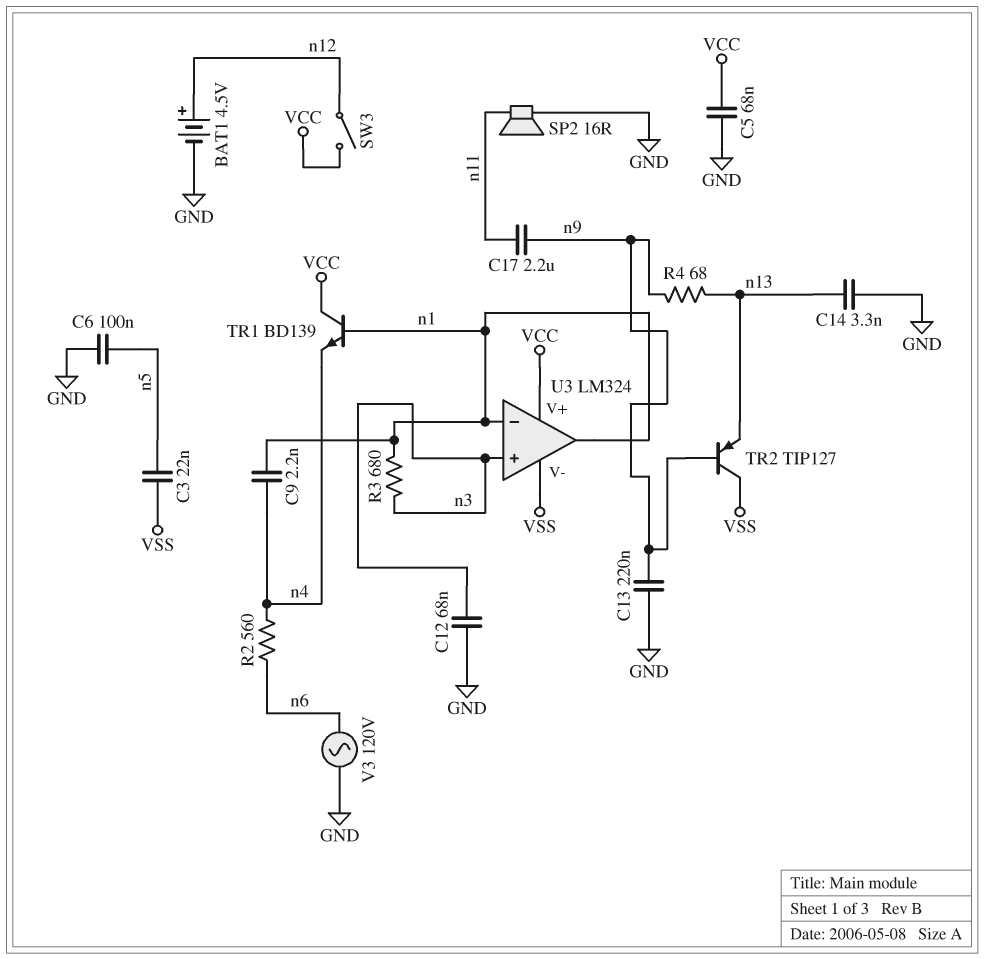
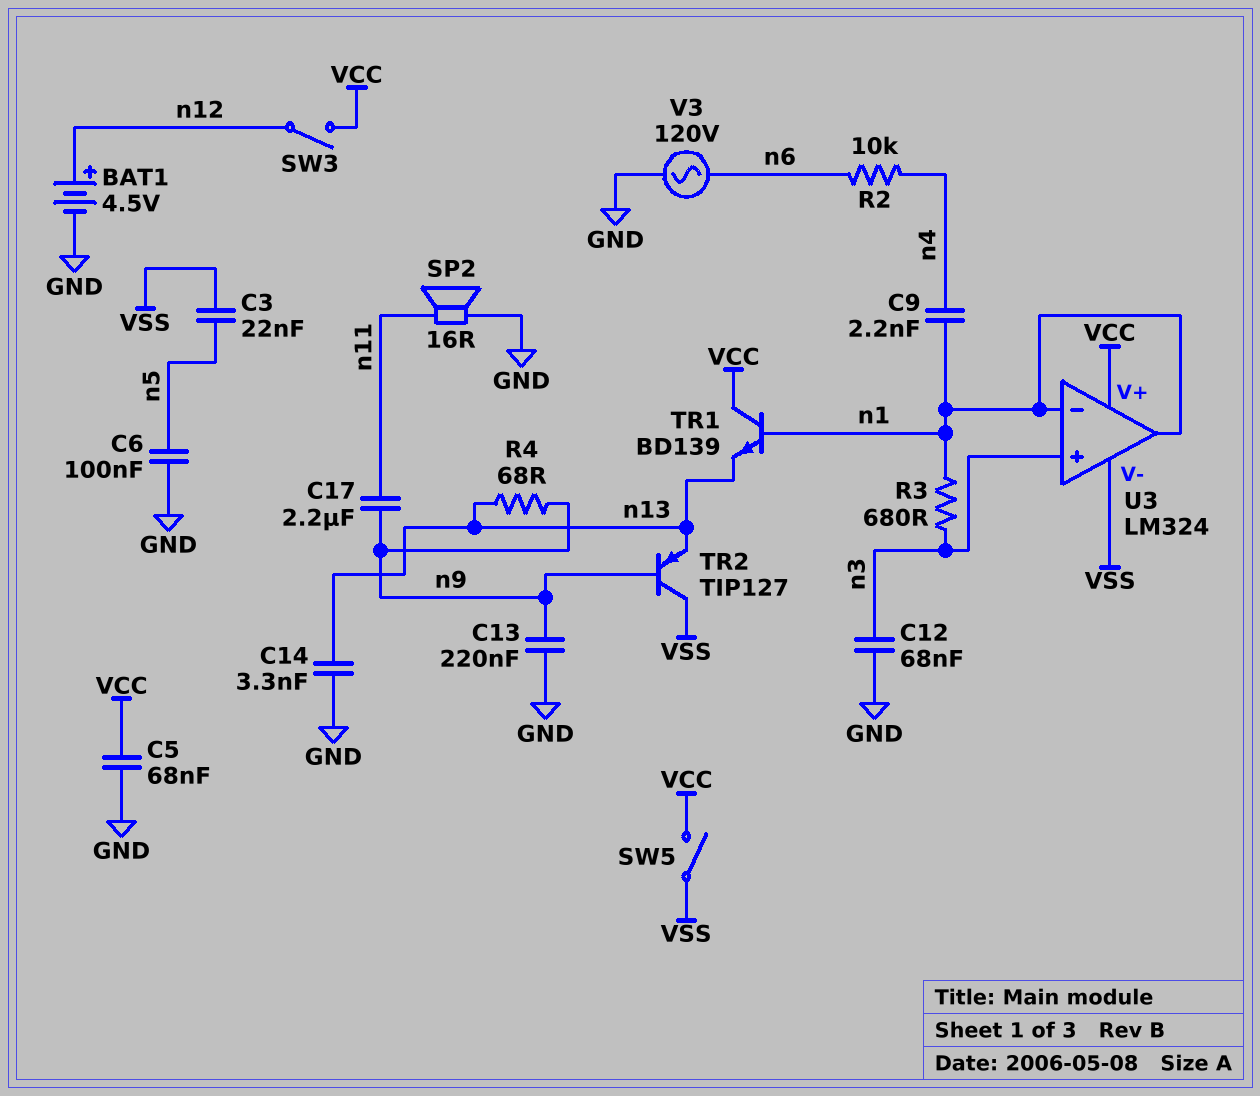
R2: 560 (n4, n6) -> 10k (n4, n6)
SW5: none -> switch (VCC, VSS)
TR1: NPN BD139 (B n1, C VCC, E n4) -> NPN BD139 (B n1, C VCC, E n13)

